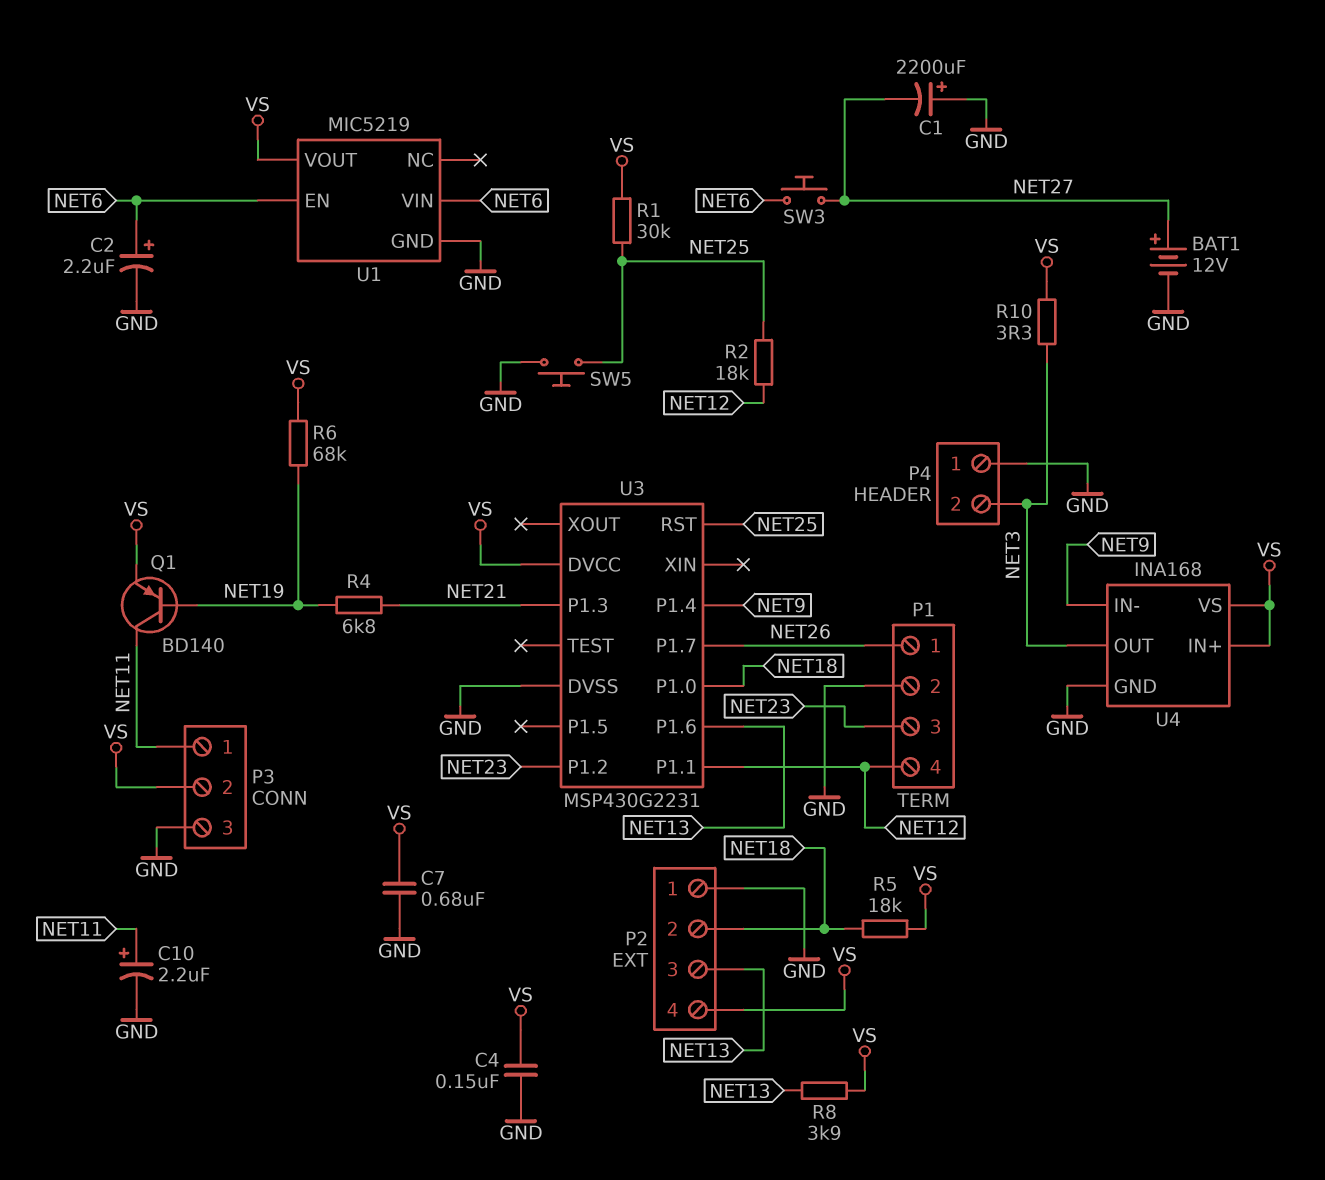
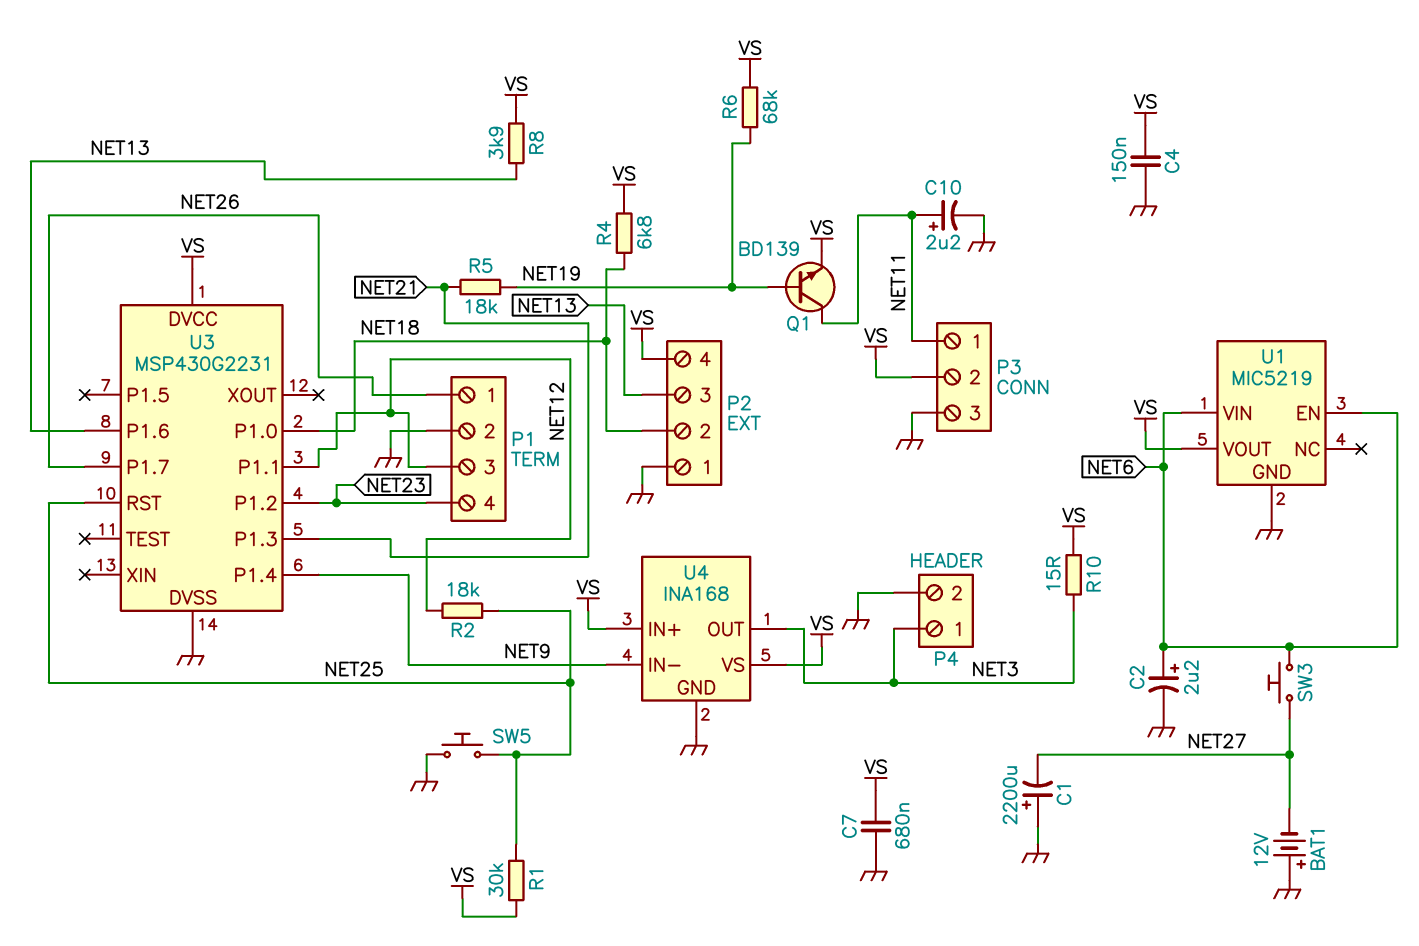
BAT1: 12V (plus NET27, minus GND) -> 12V (plus GND, minus NET27)
P1 pin 3: NET23 -> NET12
P1 pin 4: NET12 -> NET23
P4 pin 1: GND -> NET3
P4 pin 2: NET3 -> GND
Q1: PNP BD140 (B NET19, C NET11, E VS) -> NPN BD139 (B NET19, C NET11, E VS)
R4: 6.8k (NET19, NET21) -> 6.8k (NET18, VS)
R5: 18k (NET18, VS) -> 18k (NET19, NET21)
R10: 3.3 (NET3, VS) -> 15 (NET3, VS)

